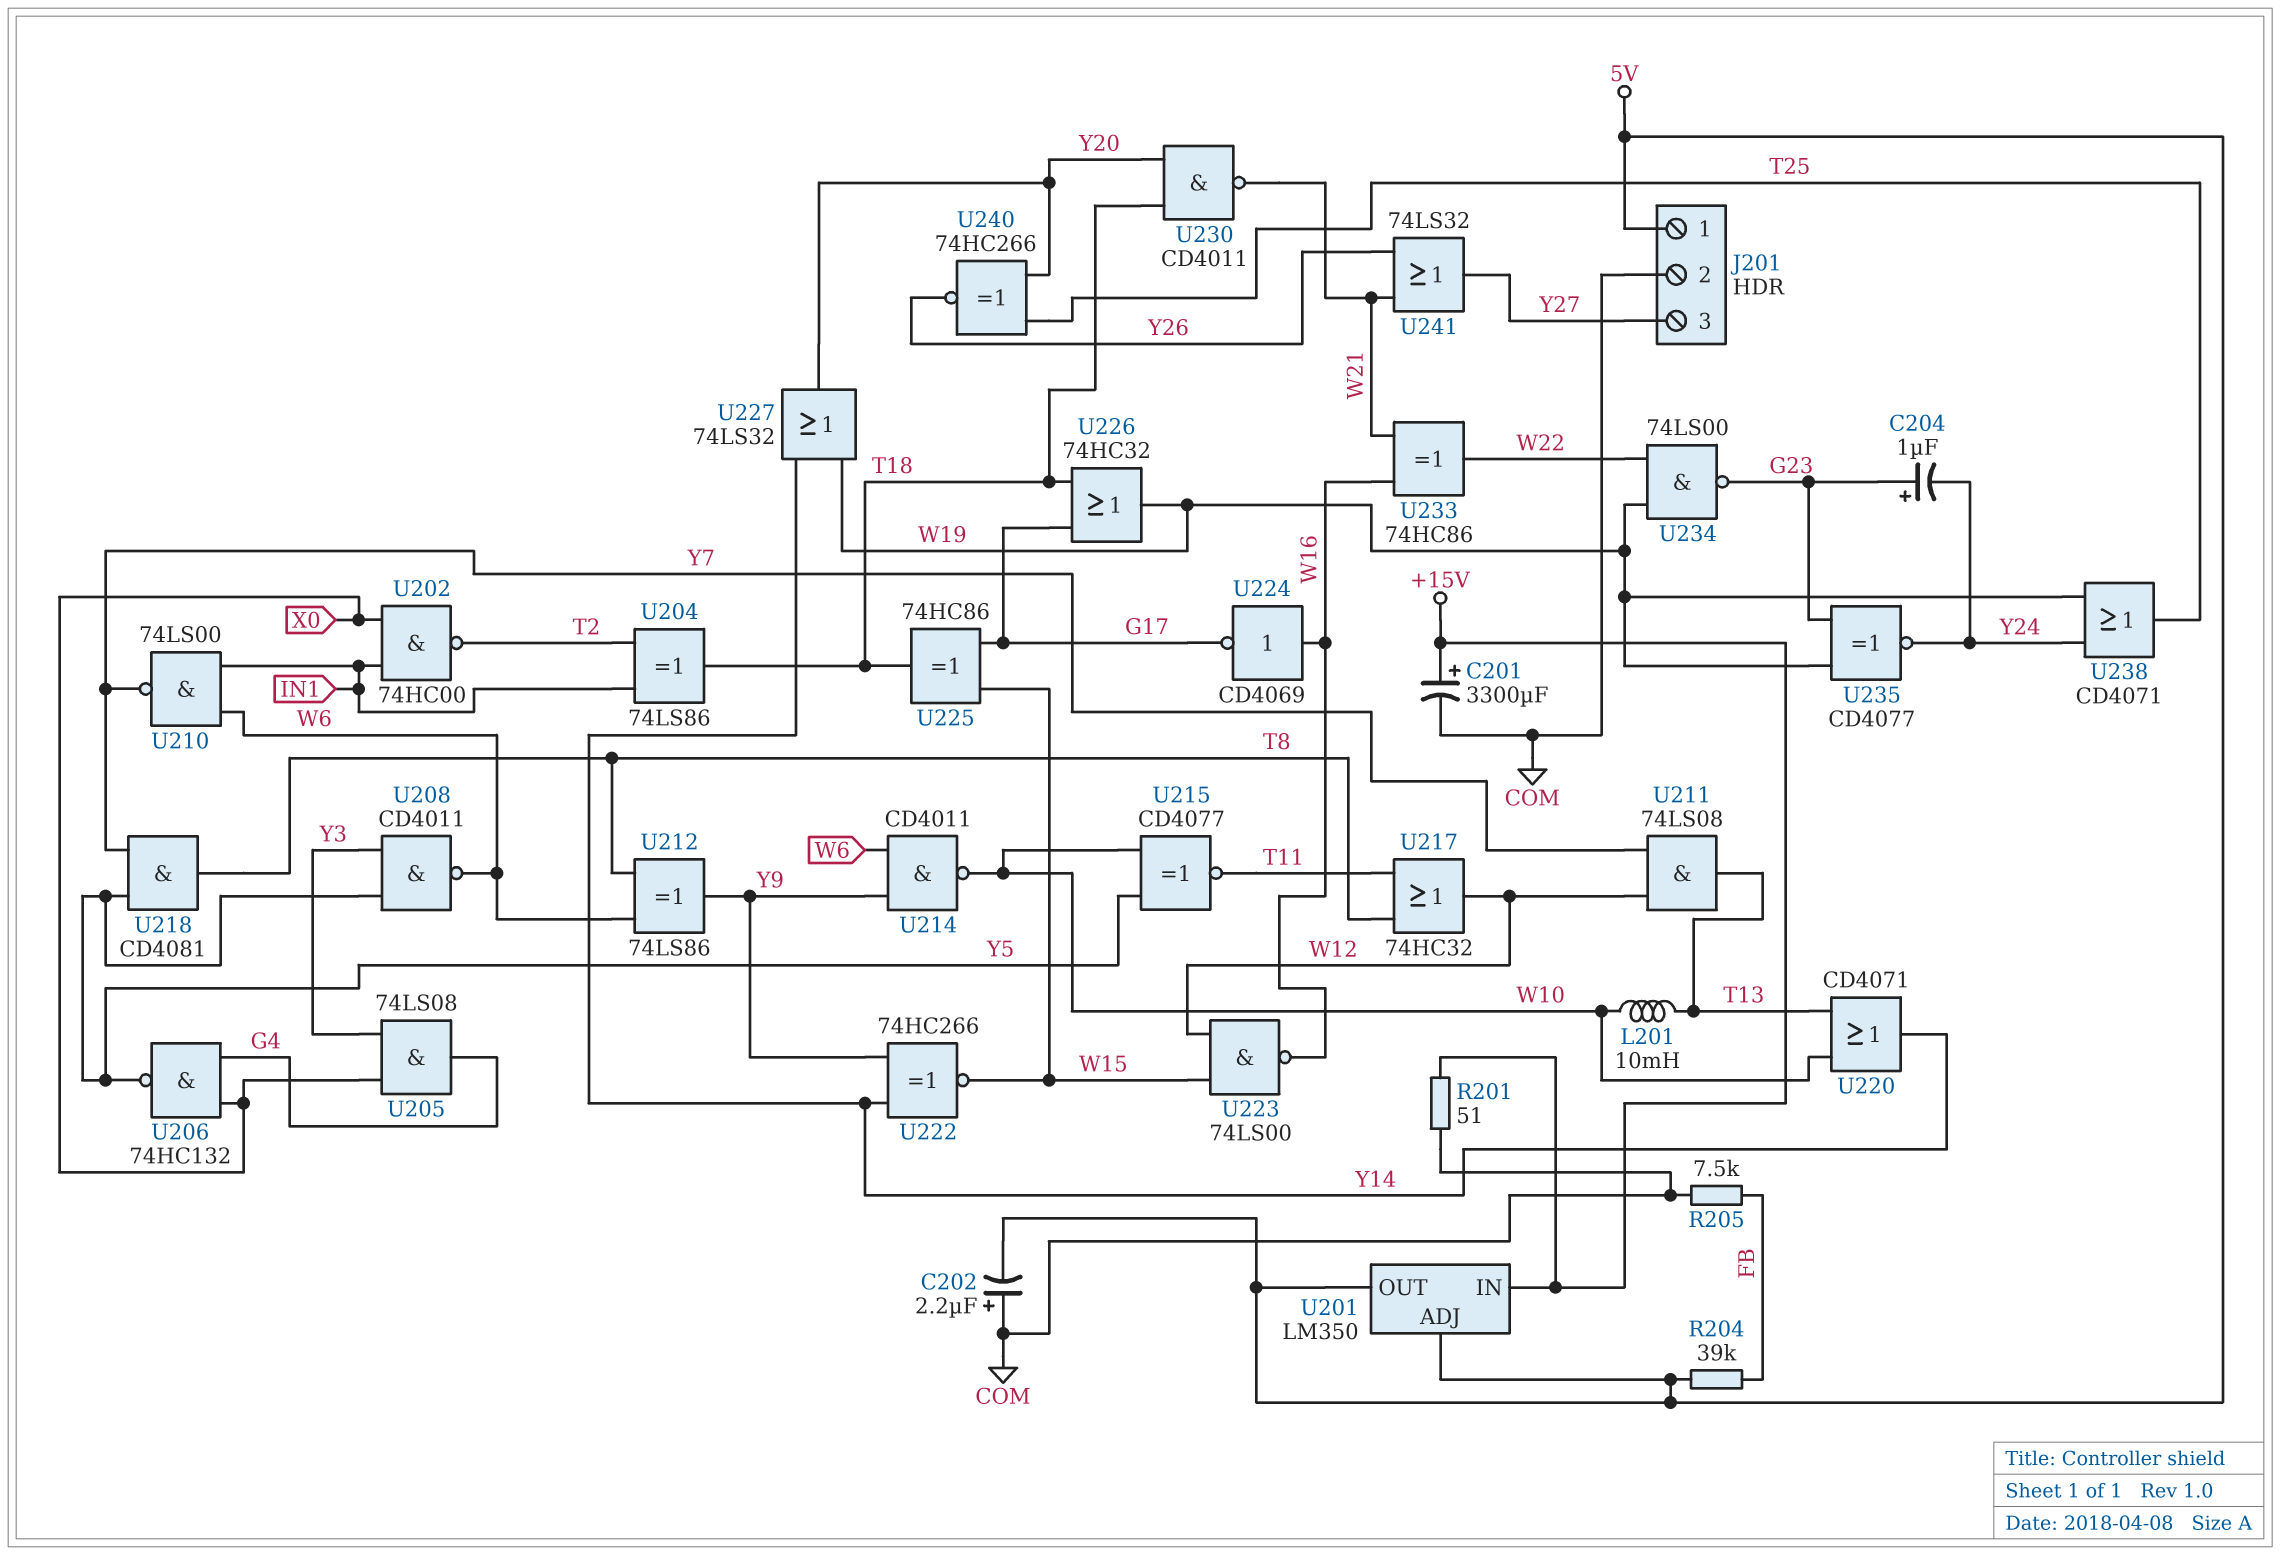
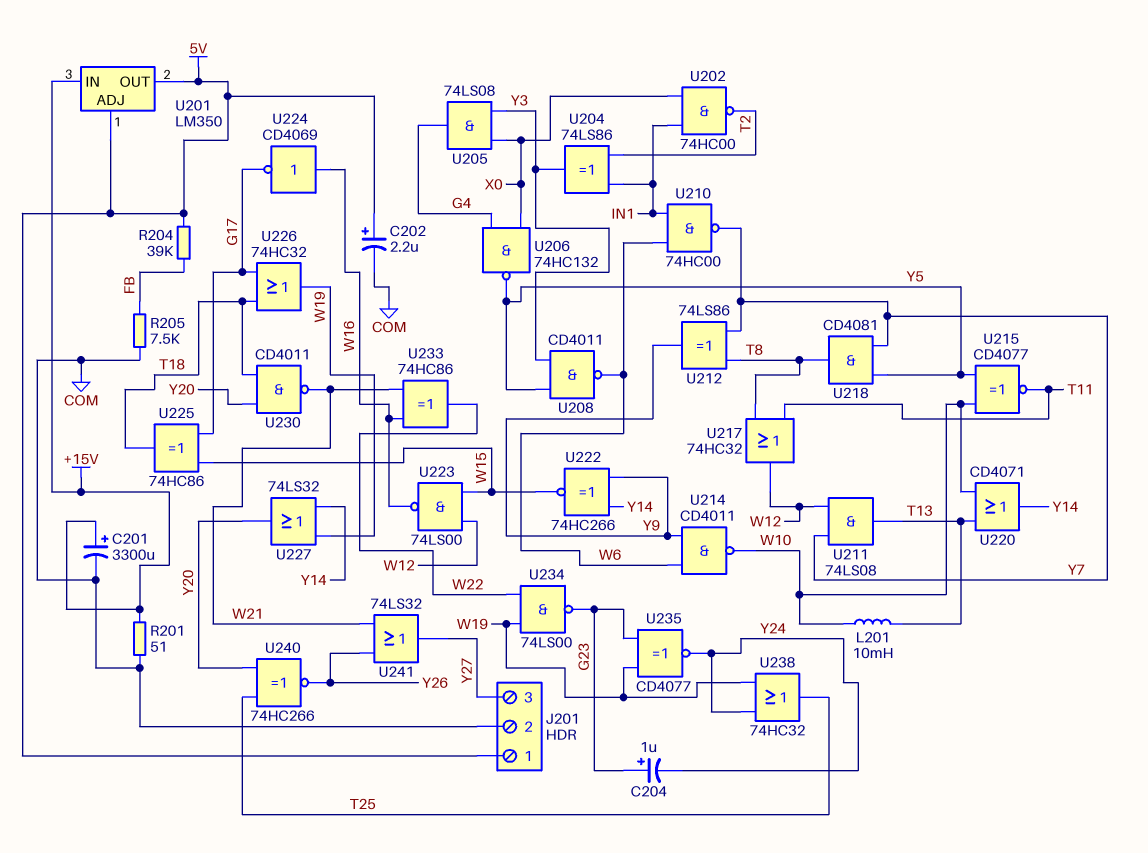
C202: 2.2uF (plus COM, minus 5V) -> 2.2uF (plus 5V, minus COM)
U204: XOR 74LS86 (in IN1, in T2, out T18) -> XOR 74LS86 (in IN1, in T2, out Y3)
U210: NAND 74LS00 (in IN1, in W6, out Y7) -> NAND 74HC00 (in IN1, in W6, out Y7)
U212: XOR 74LS86 (in T8, in W6, out Y9) -> XOR 74LS86 (in T8, in Y7, out Y9)
U238: OR CD4071 (in W19, in Y24, out T25) -> OR 74HC32 (in W19, in Y24, out T25)

